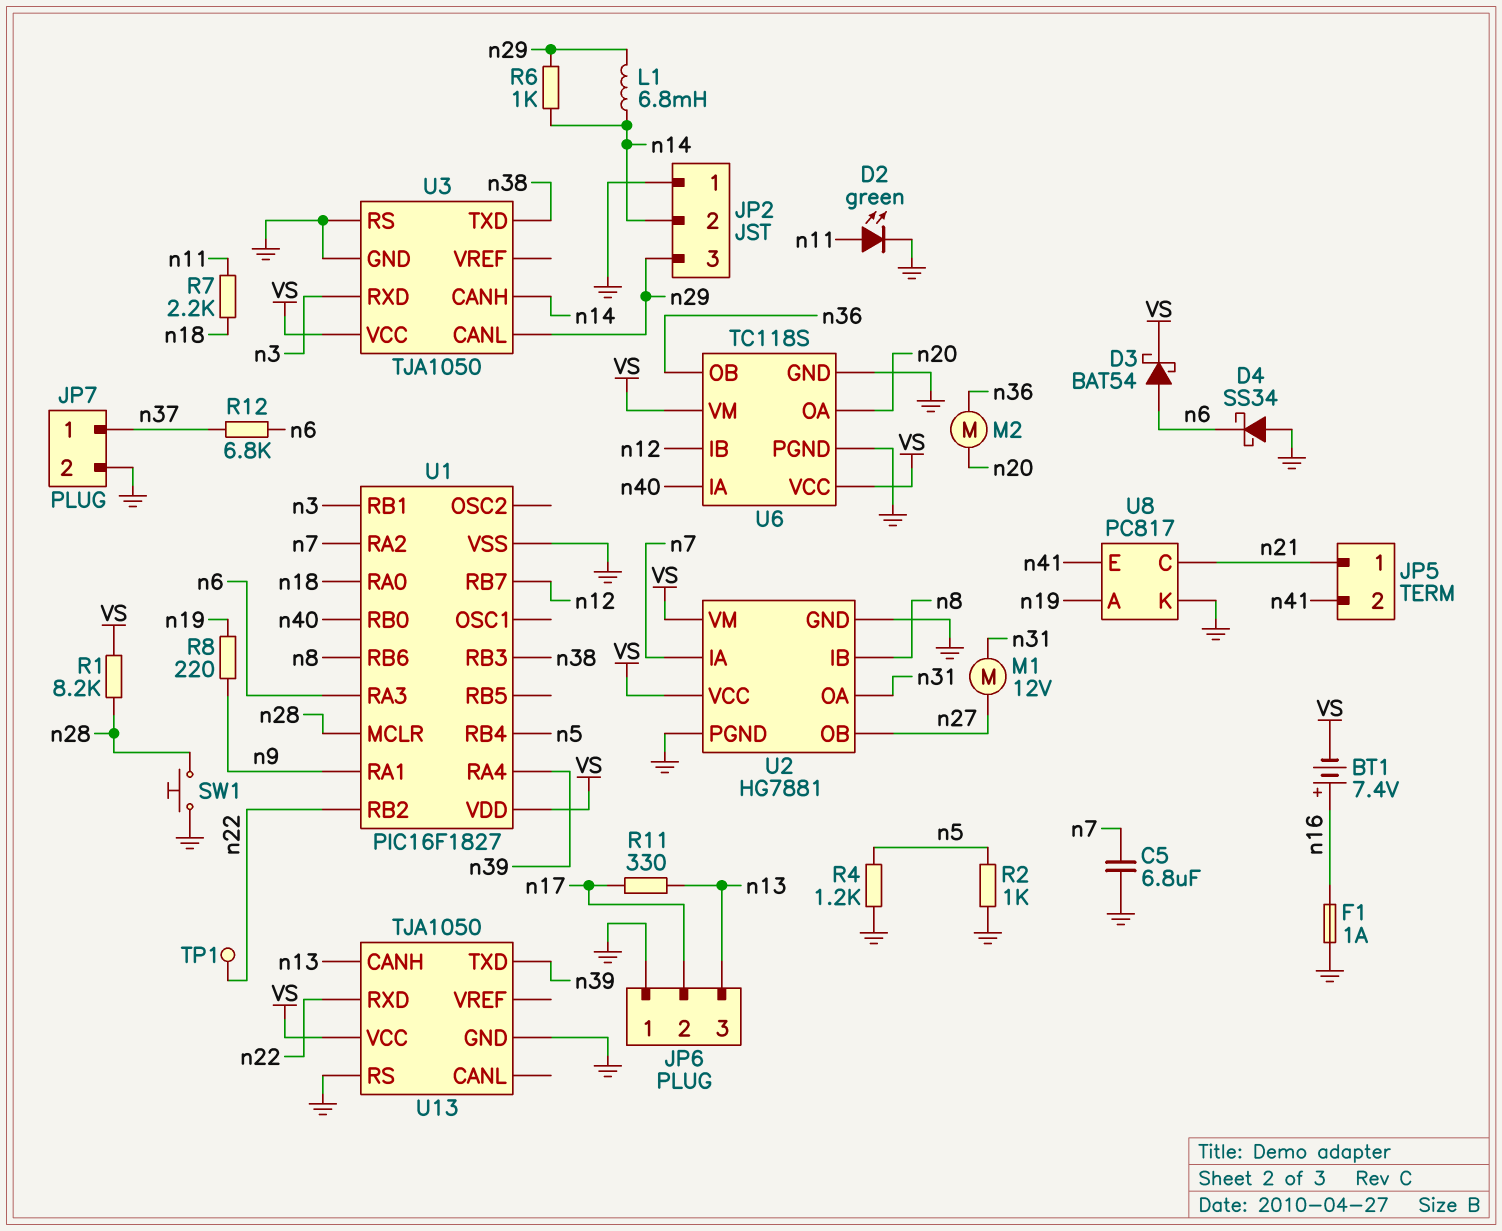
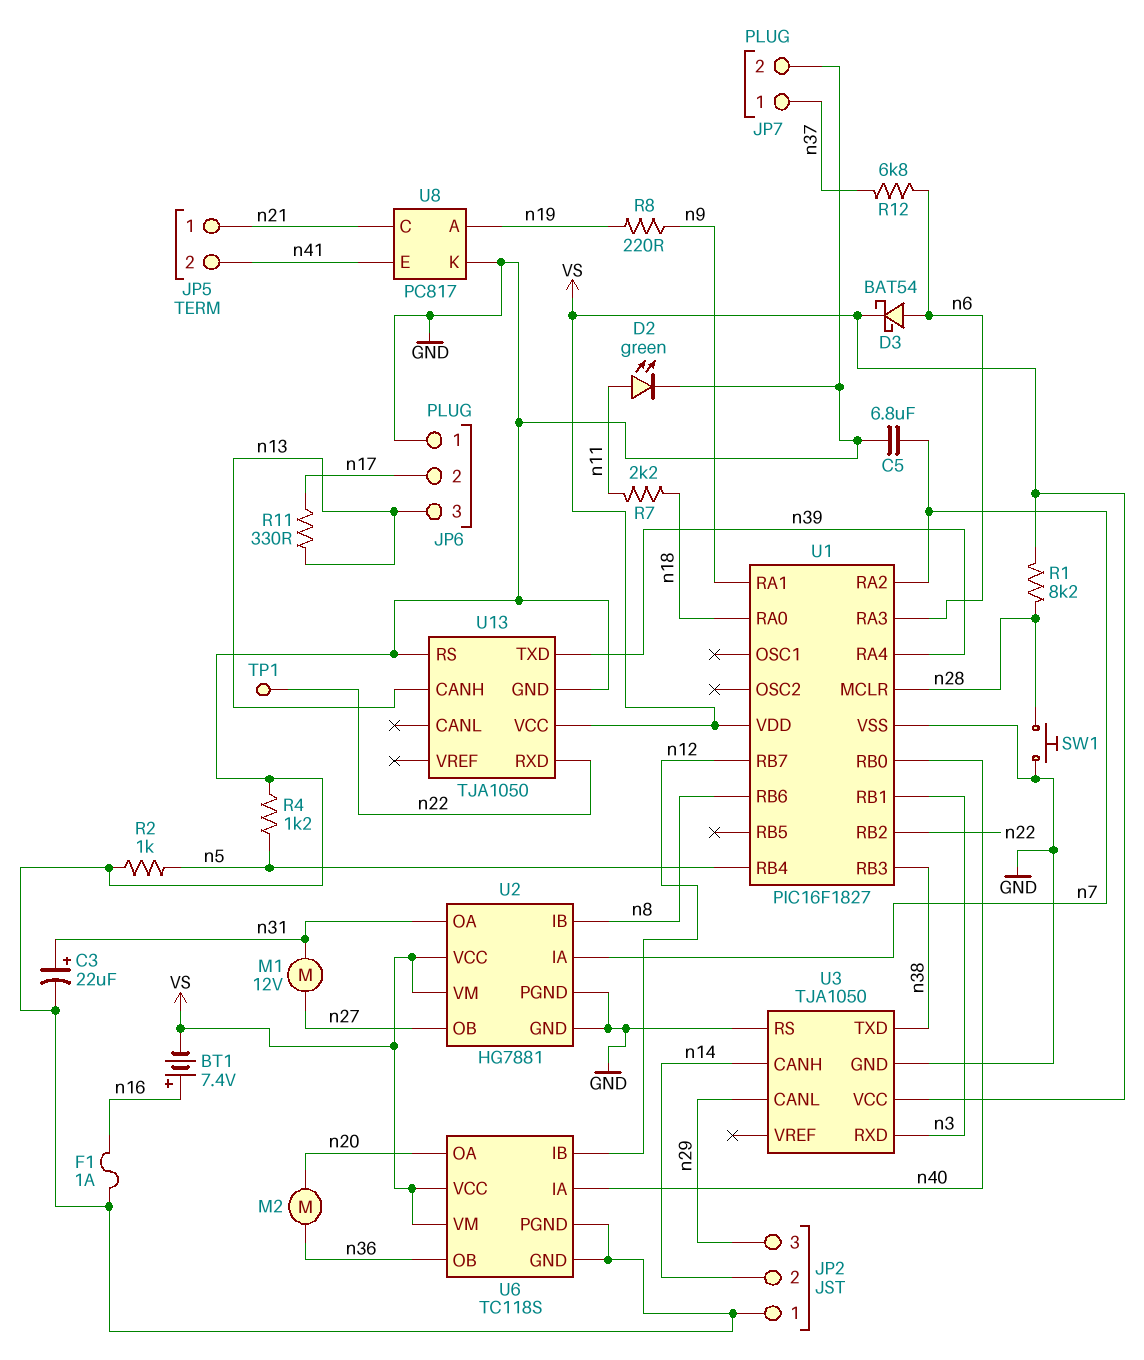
C3: none -> 22uF (plus n31, minus GND)
D4: schottky SS34 (A GND, K n6) -> none
L1: 6.8mH (n14, n29) -> none
R6: 1k (n14, n29) -> none

